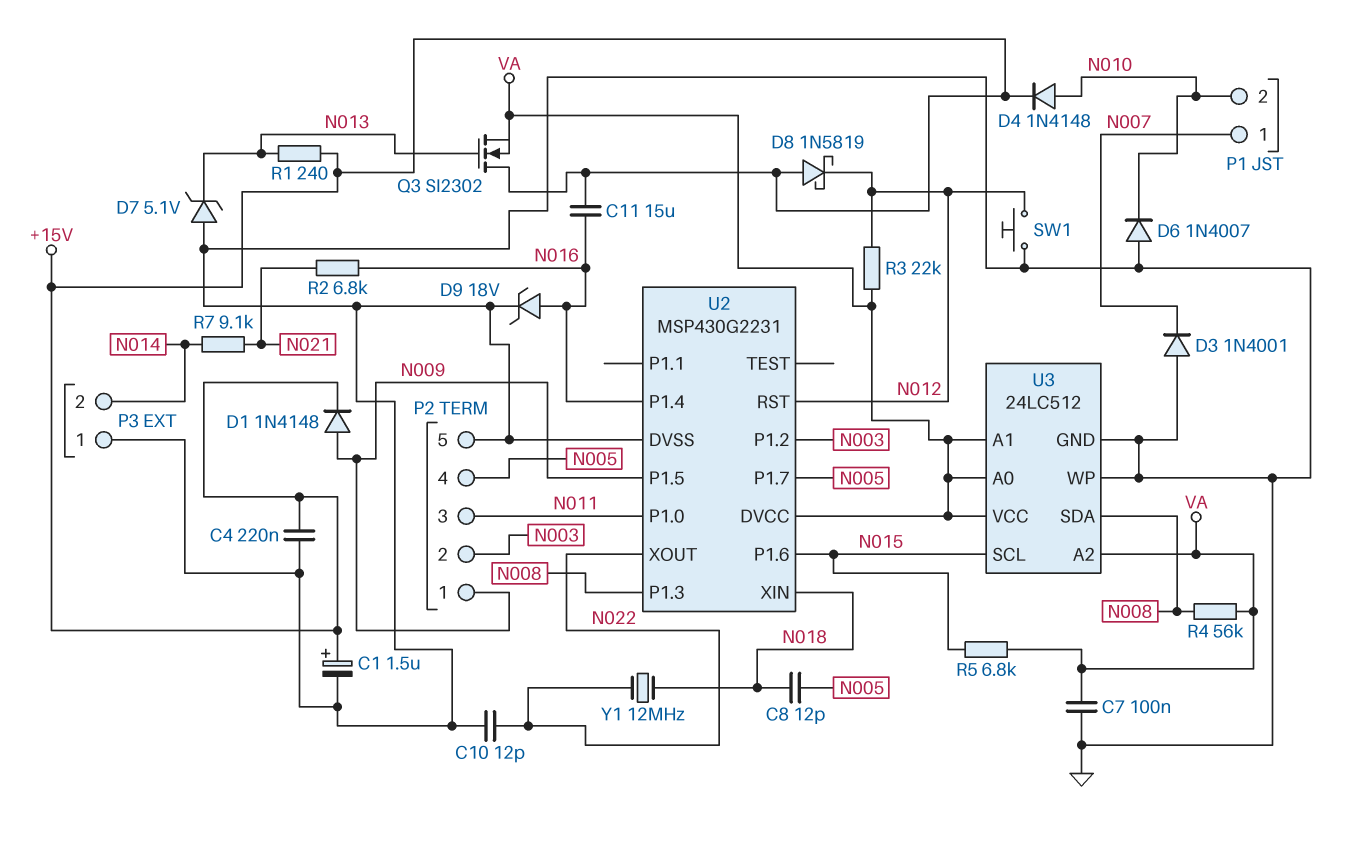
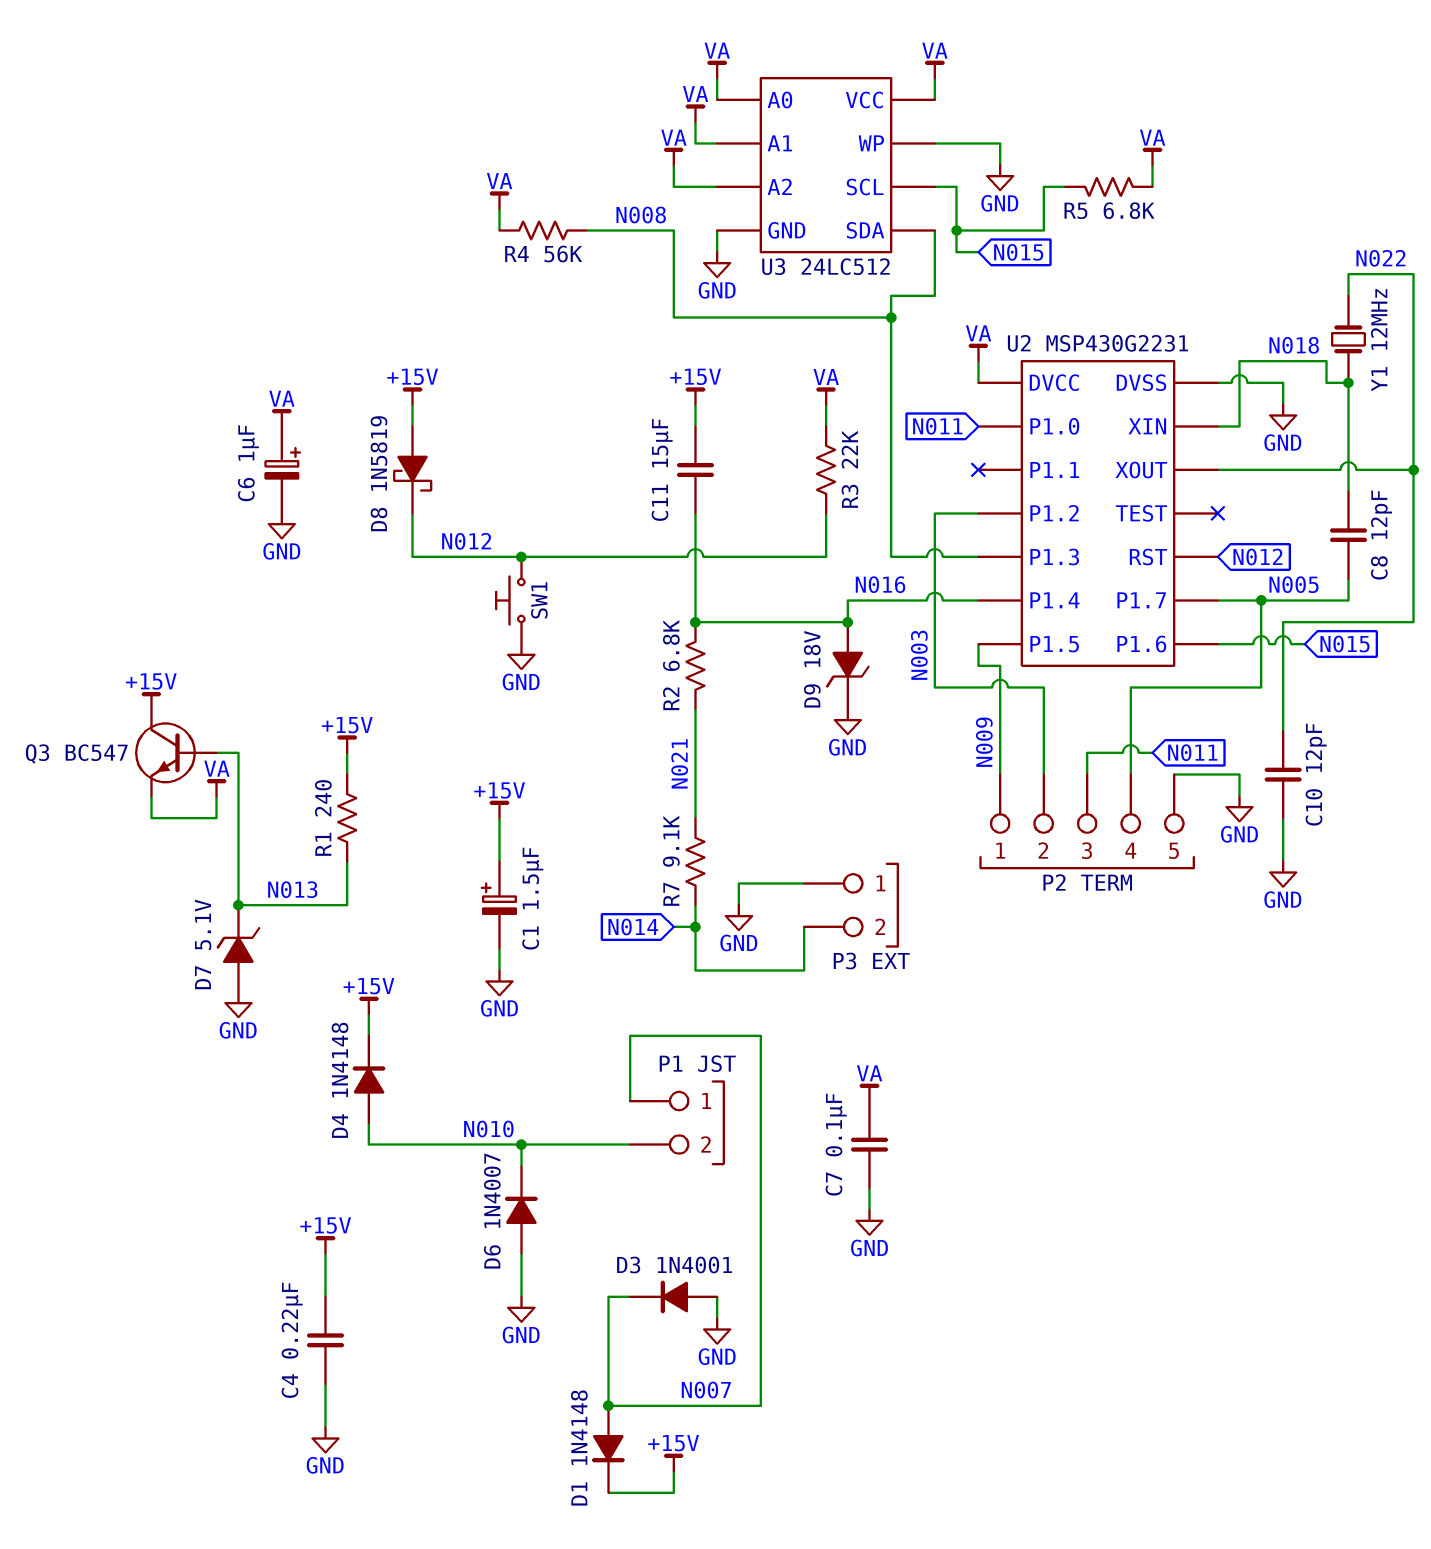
C6: none -> 1uF (plus VA, minus GND)
D1: diode 1N4148 (A N009, K +15V) -> diode 1N4148 (A N007, K +15V)
Q3: NMOS SI2302 (G N013, D +15V, S VA) -> NPN BC547 (B N013, C +15V, E VA)

